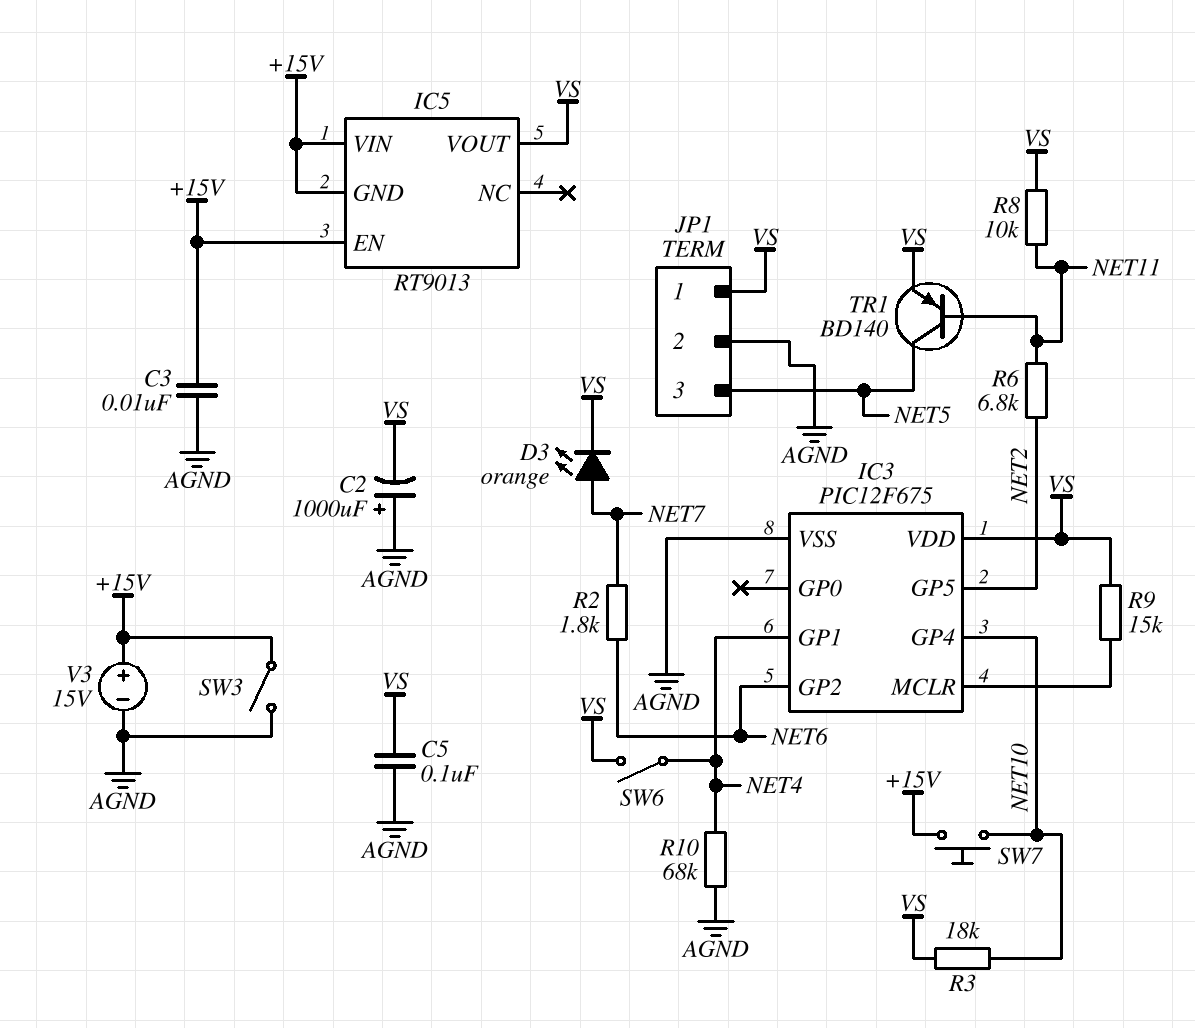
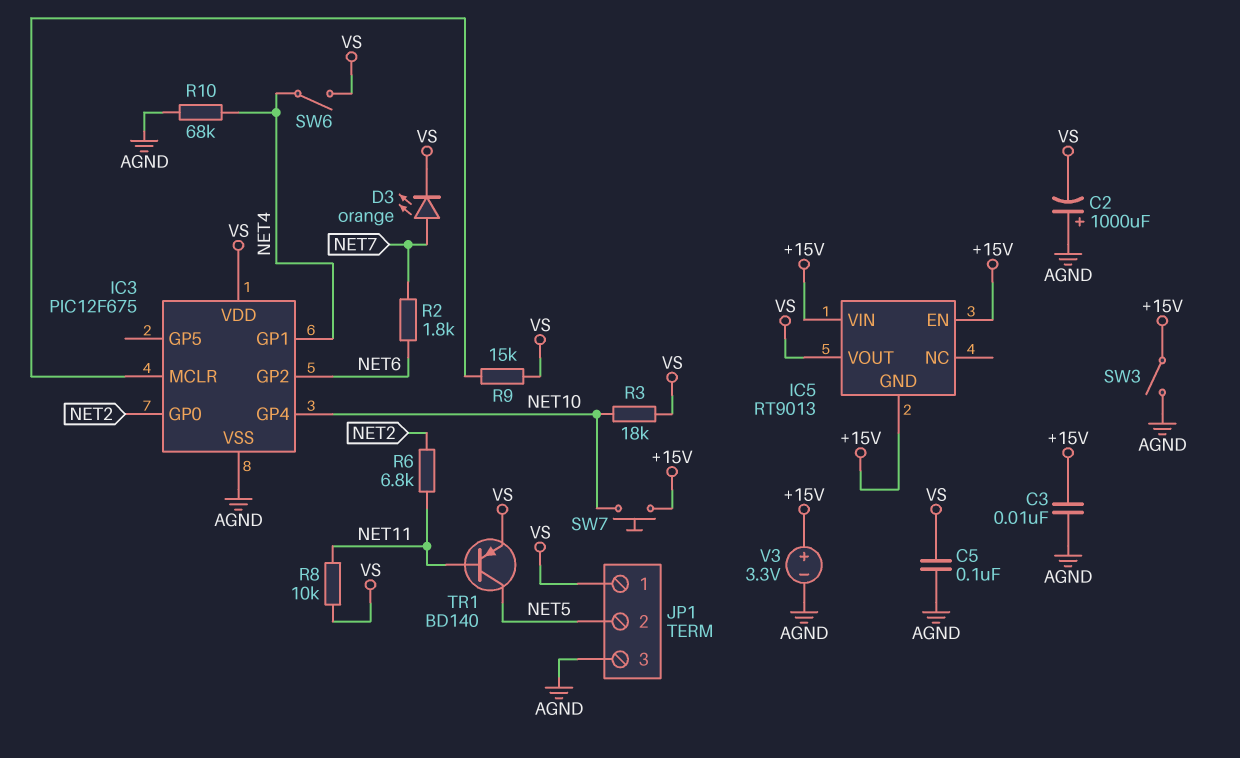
IC3 pin GP0: none -> NET2
IC3 pin GP5: NET2 -> none
JP1 pin 2: AGND -> NET5
JP1 pin 3: NET5 -> AGND
V3: 15V (plus +15V, minus AGND) -> 3.3V (plus +15V, minus AGND)

